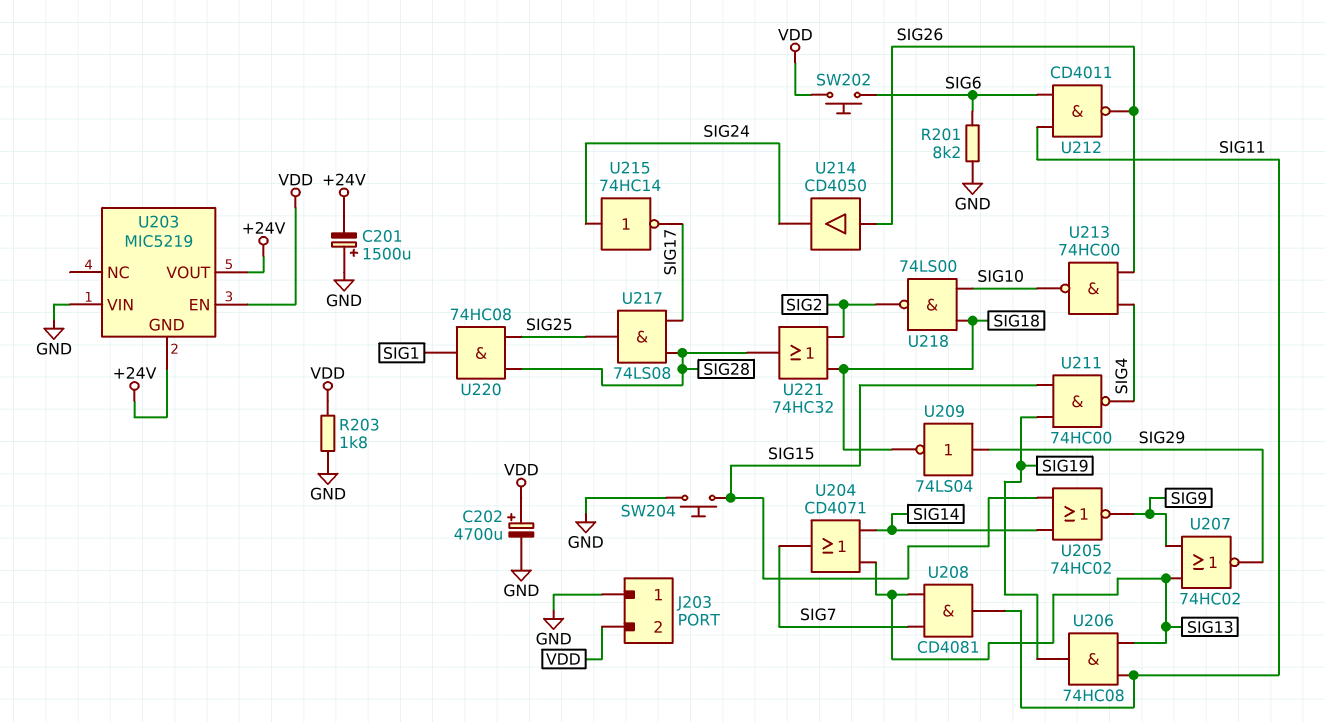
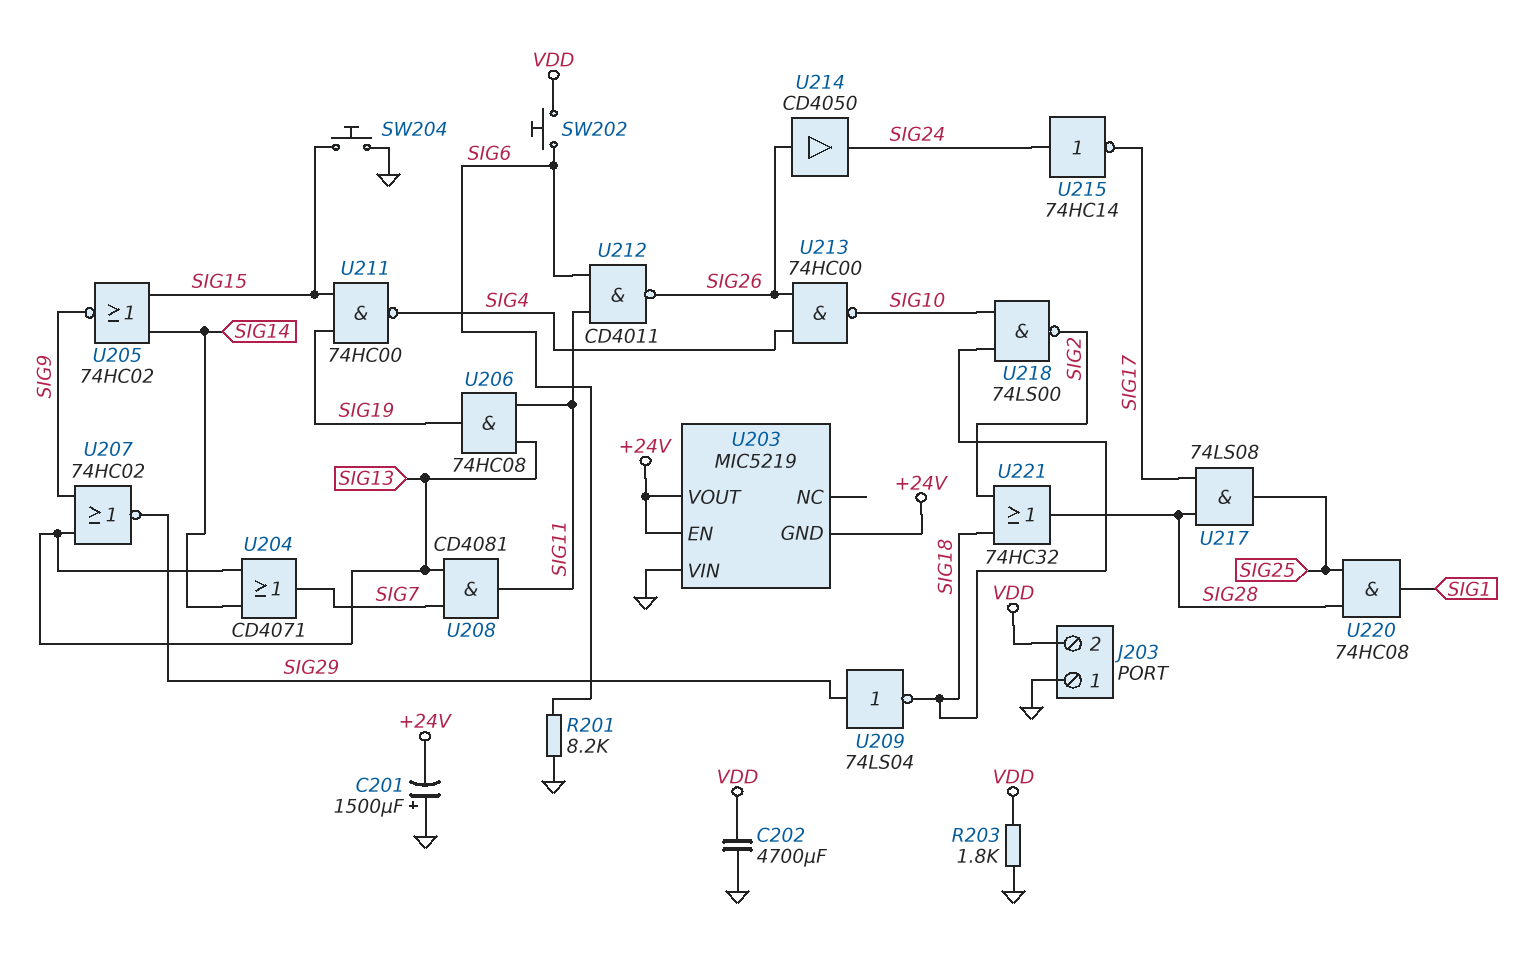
C202: 4700uF (plus VDD, minus GND) -> 4700uF (GND, VDD)
U203 pin EN: VDD -> +24V

